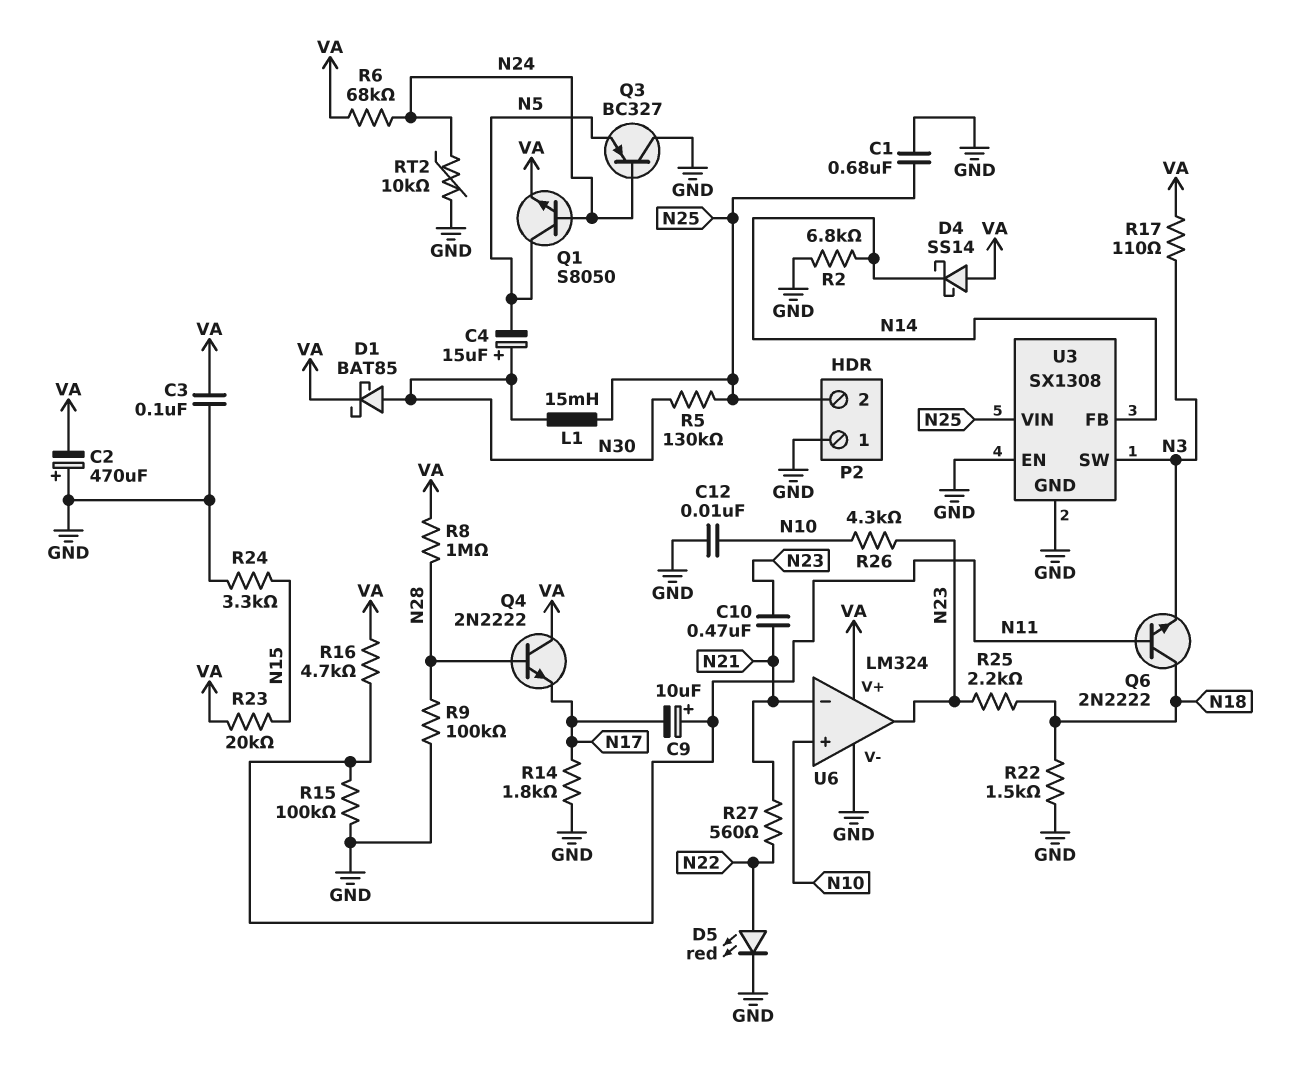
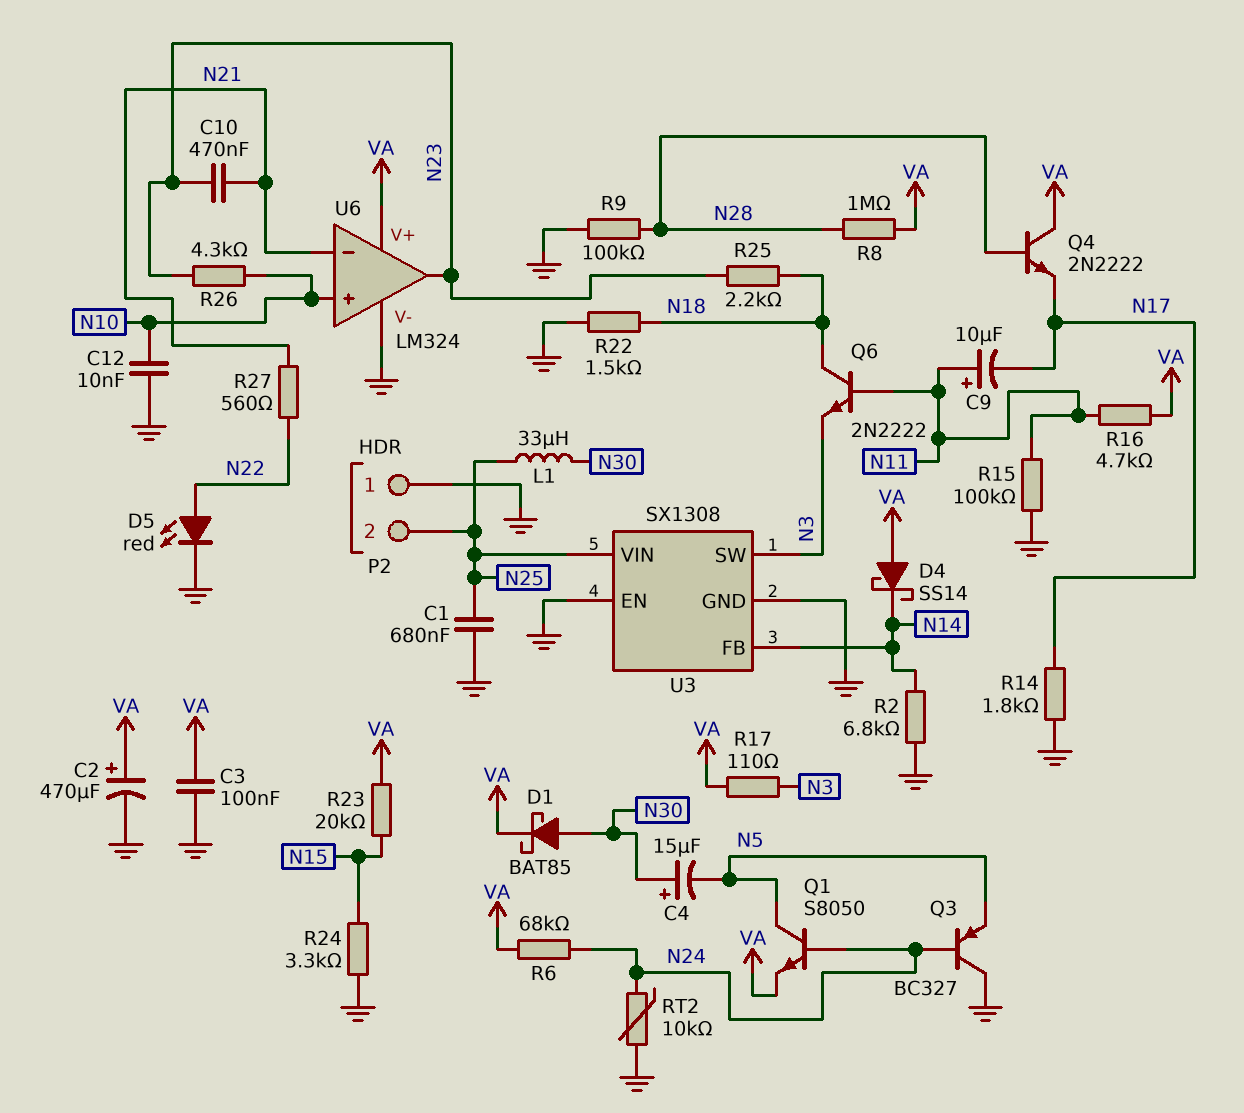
C2: 470uF (plus GND, minus VA) -> 470uF (plus VA, minus GND)
L1: 15mH (N25, N30) -> 33uH (N25, N30)
R5: 130k (N25, N30) -> none

